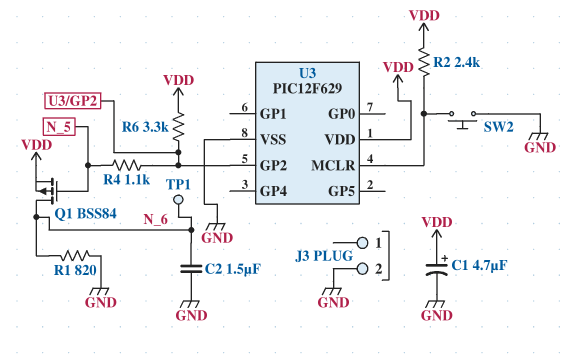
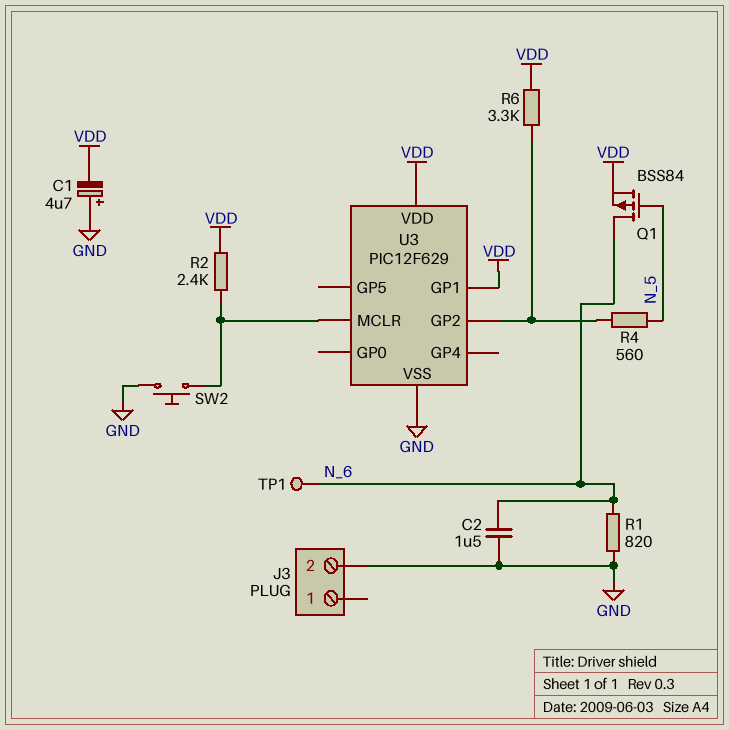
C1: 4.7uF (plus VDD, minus GND) -> 4.7uF (plus GND, minus VDD)
R4: 1.1k (N_5, U3/GP2) -> 560 (N_5, U3/GP2)
U3 pin GP1: none -> VDD

